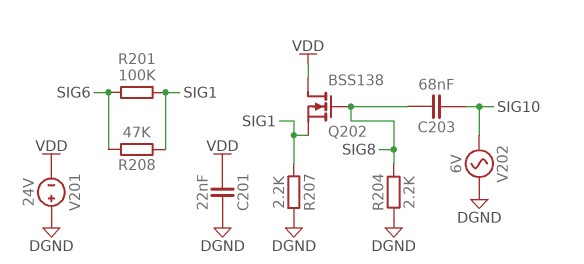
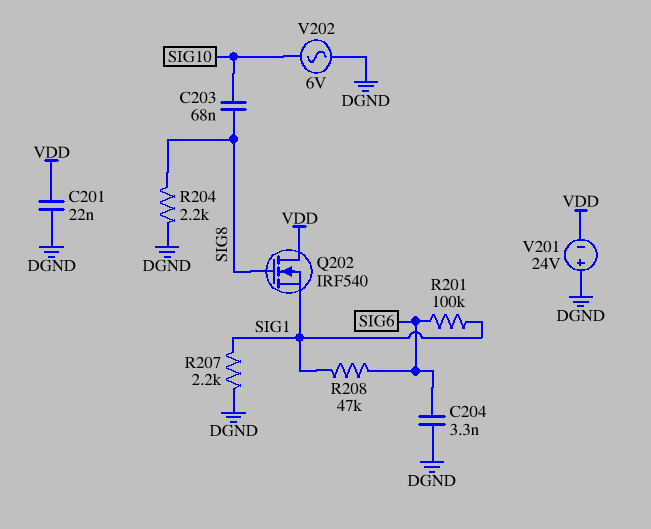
C204: none -> 3.3nF (DGND, SIG6)
Q202: NMOS BSS138 (G SIG8, D VDD, S SIG1) -> NMOS IRF540 (G SIG8, D VDD, S SIG1)

